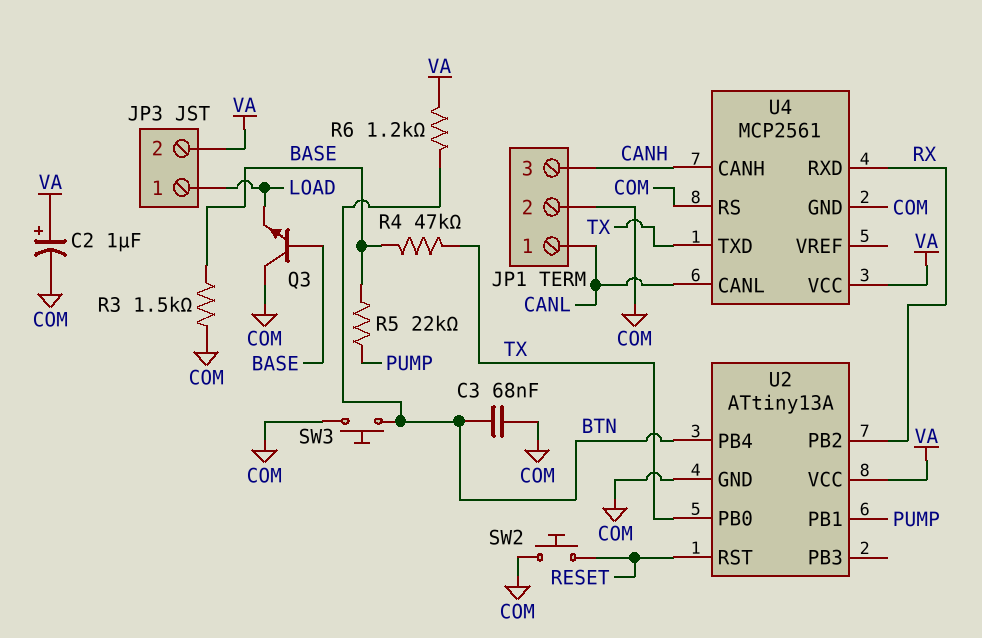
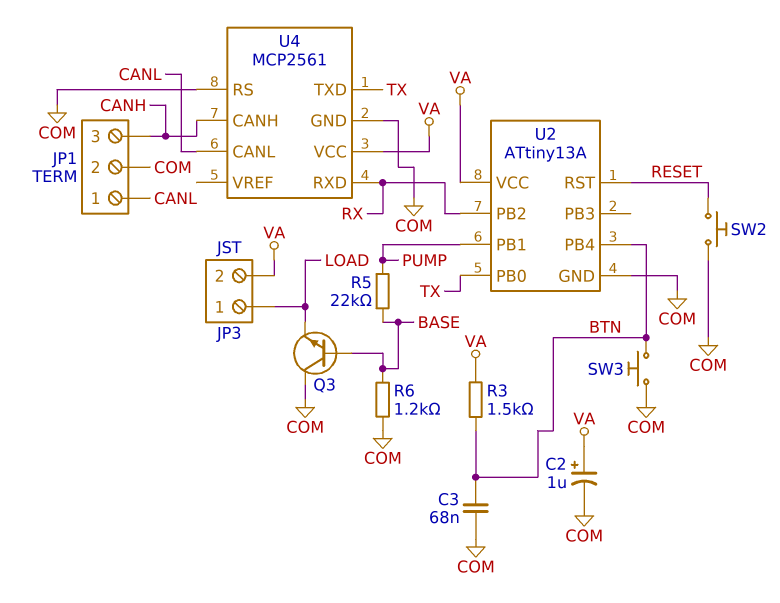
R3: 1.5k (BASE, COM) -> 1.5k (BTN, VA)
R4: 47k (BASE, TX) -> none
R6: 1.2k (BTN, VA) -> 1.2k (BASE, COM)

